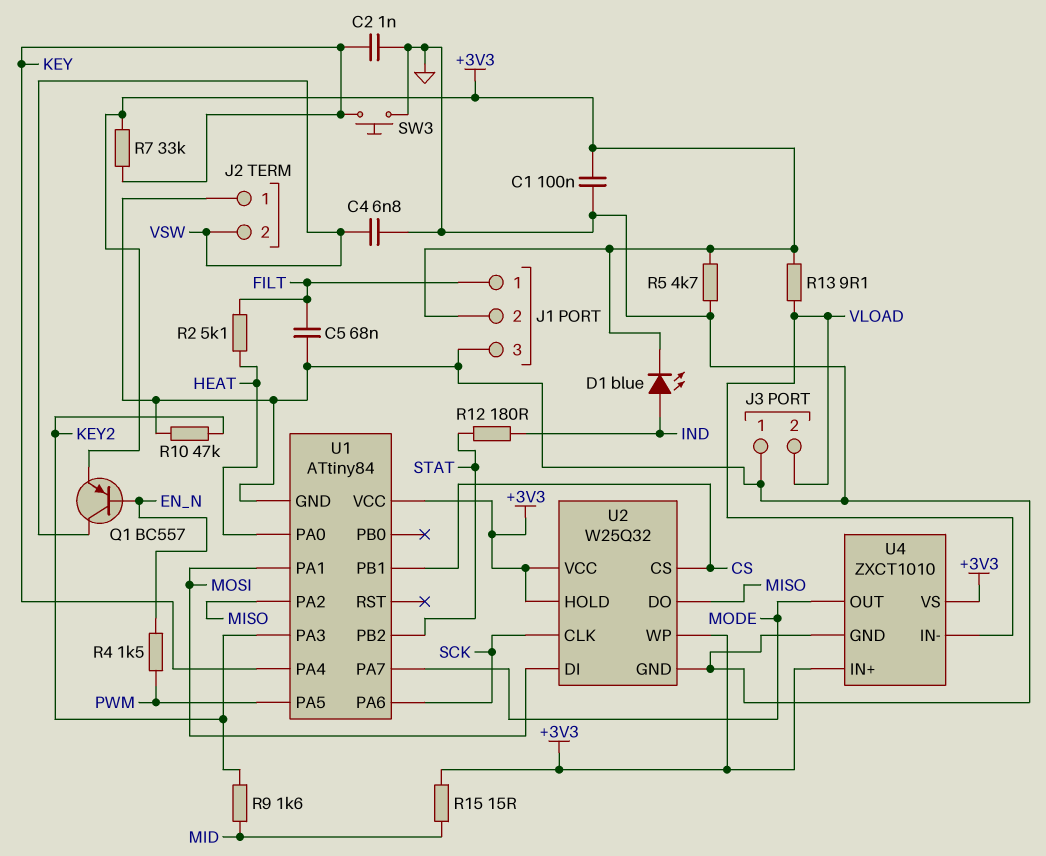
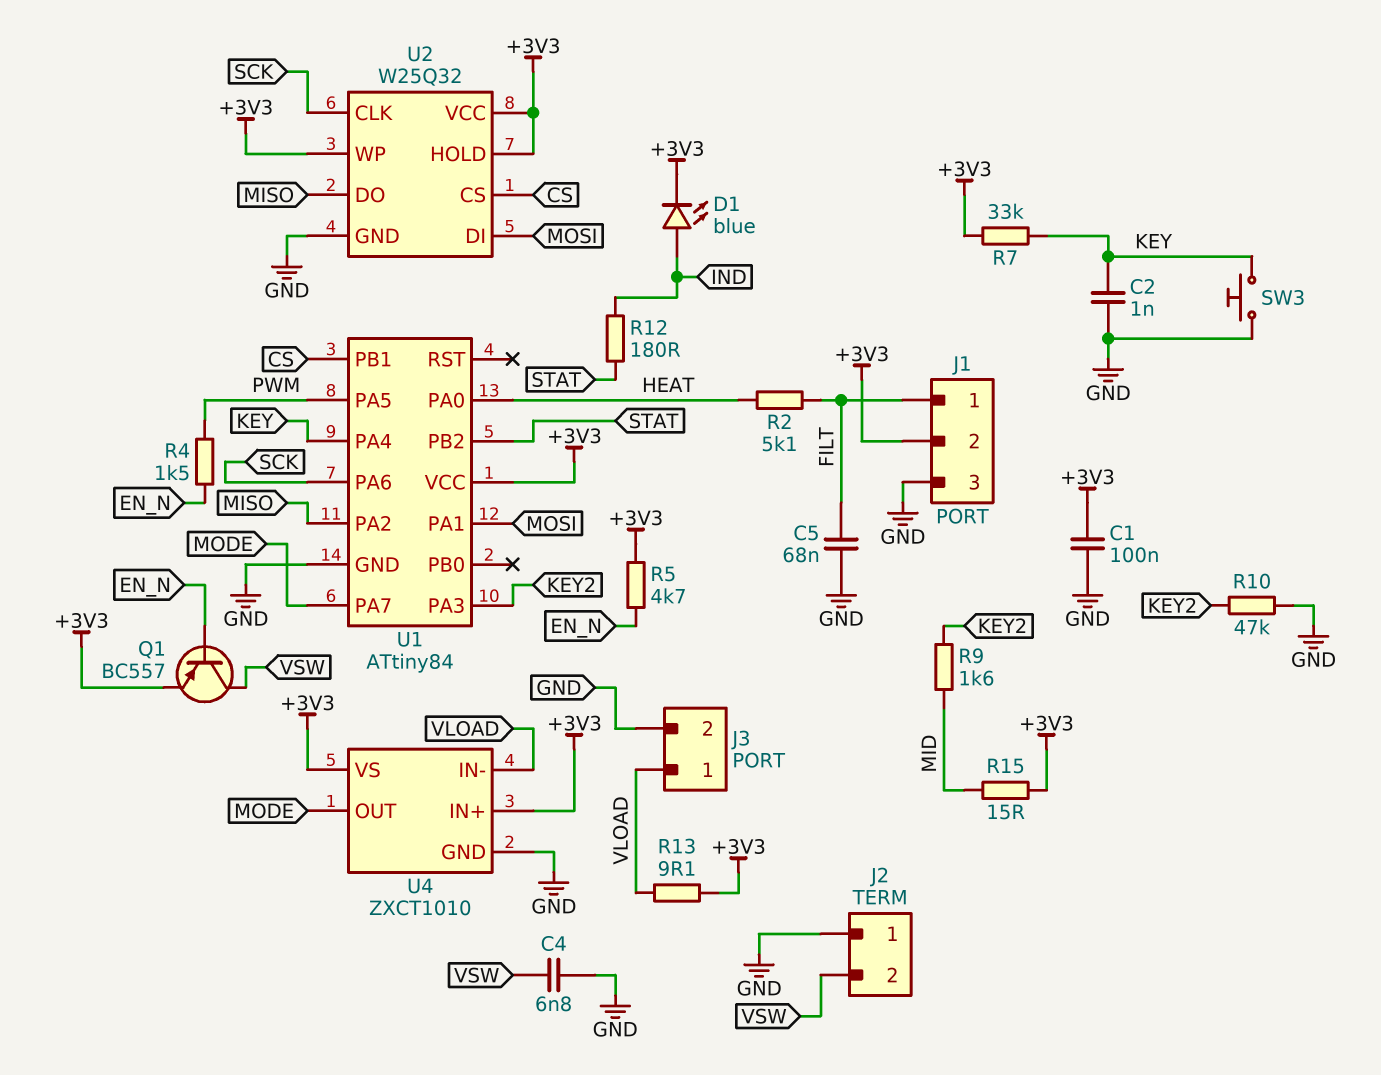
J3 pin 1: GND -> VLOAD
J3 pin 2: VLOAD -> GND
R5: 4.7k (+3V3, GND) -> 4.7k (+3V3, EN_N)

